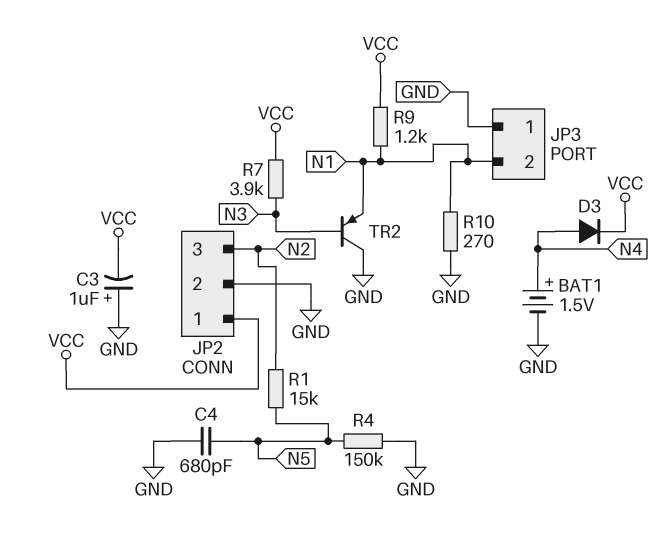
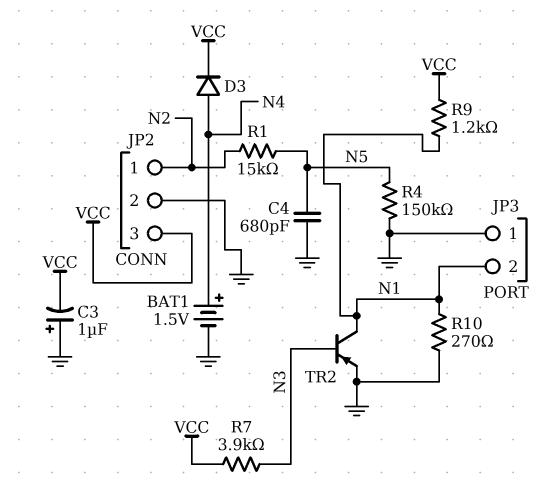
JP2 pin 1: VCC -> N2
JP2 pin 3: N2 -> VCC
TR2: PNP (B N3, C GND, E N1) -> PNP (B N3, C N1, E GND)

